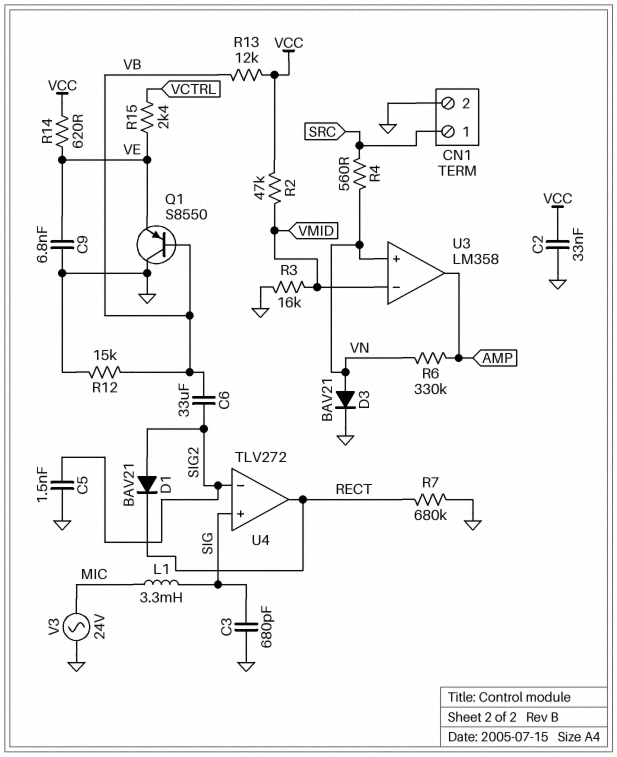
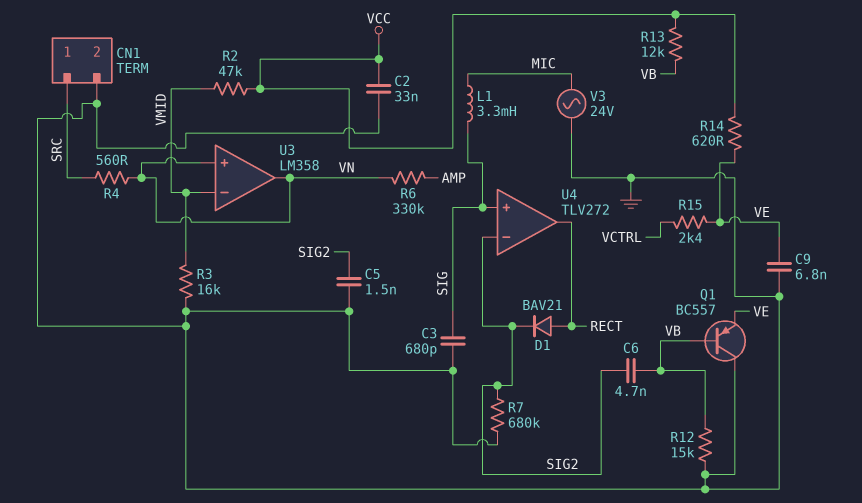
C6: 33uF (SIG2, VB) -> 4.7nF (SIG2, VB)
D1: diode BAV21 (A SIG2, K RECT) -> diode BAV21 (A RECT, K SIG2)
D3: diode BAV21 (A VN, K GND) -> none
Q1: PNP S8550 (B VB, C GND, E VE) -> PNP BC557 (B VB, C GND, E VE)
R7: 680k (GND, RECT) -> 680k (GND, SIG2)
U3 pin out: AMP -> VN

